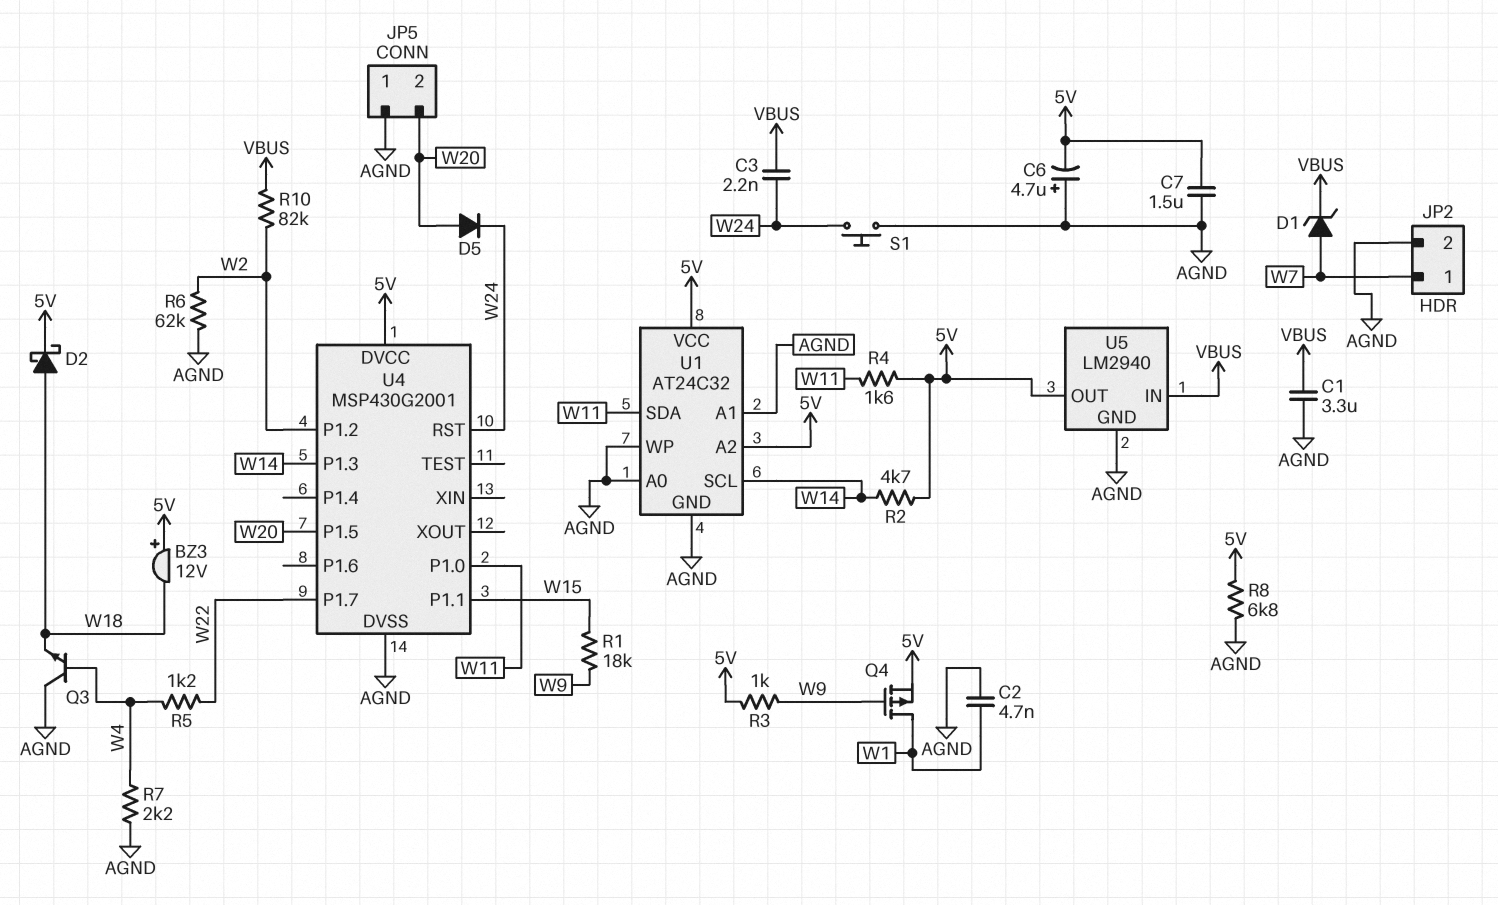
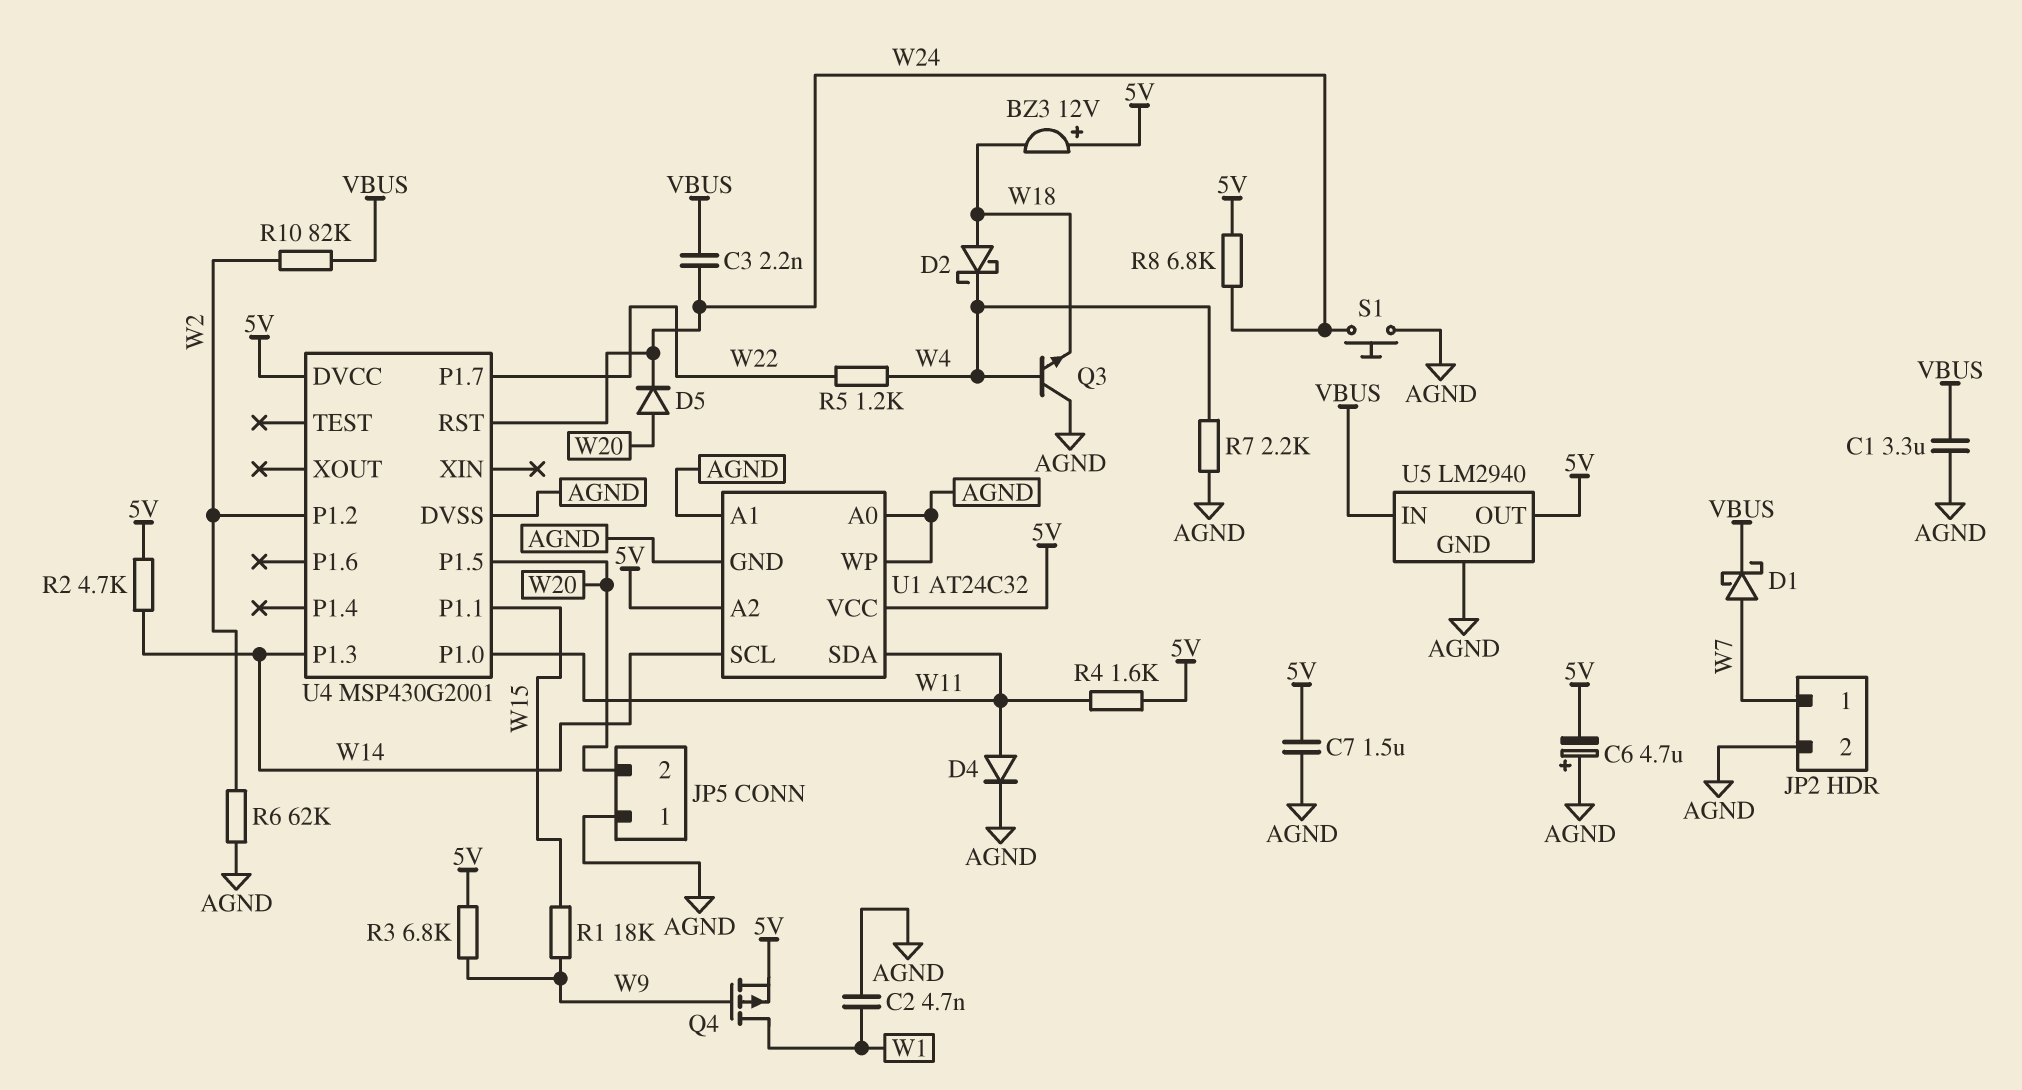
D1: zener (A W7, K VBUS) -> schottky (A W7, K VBUS)
D2: schottky (A W18, K 5V) -> schottky (A W18, K W4)
D4: none -> diode (A W11, K AGND)
R3: 1k (5V, W9) -> 6.8k (5V, W9)
R8: 6.8k (5V, AGND) -> 6.8k (5V, W24)

